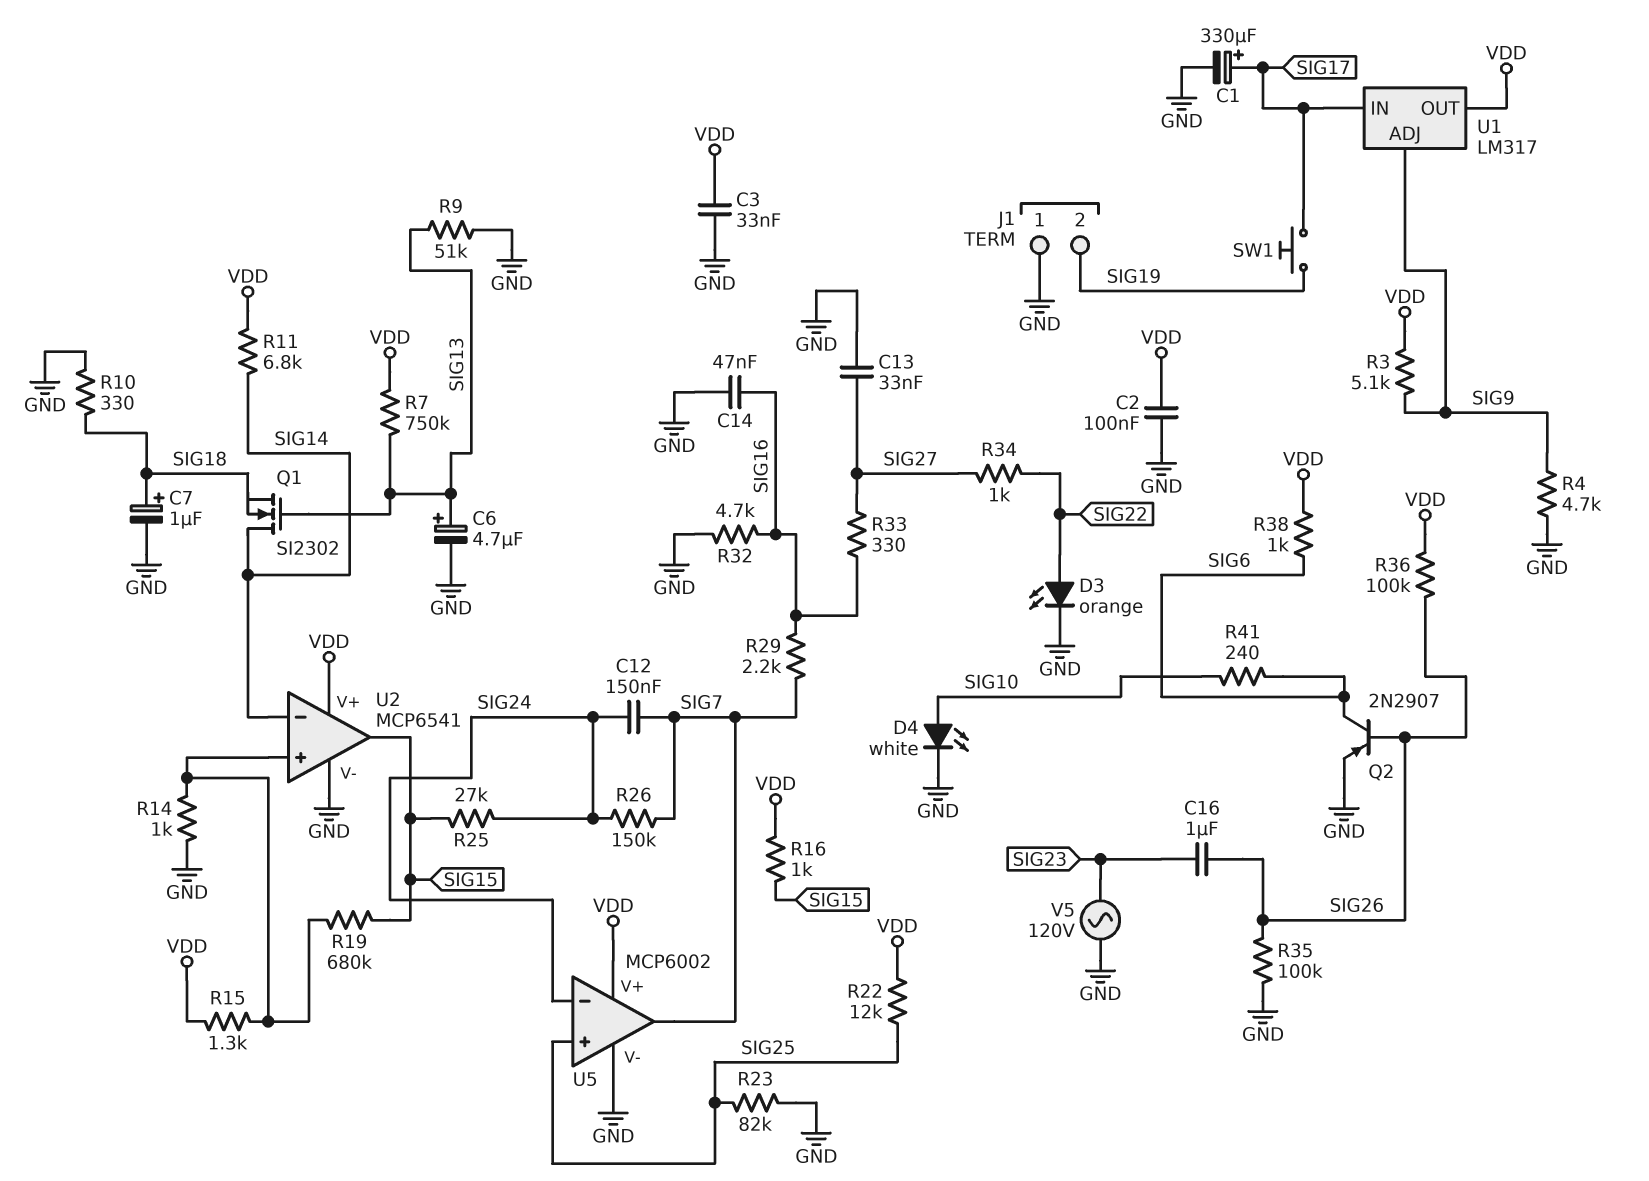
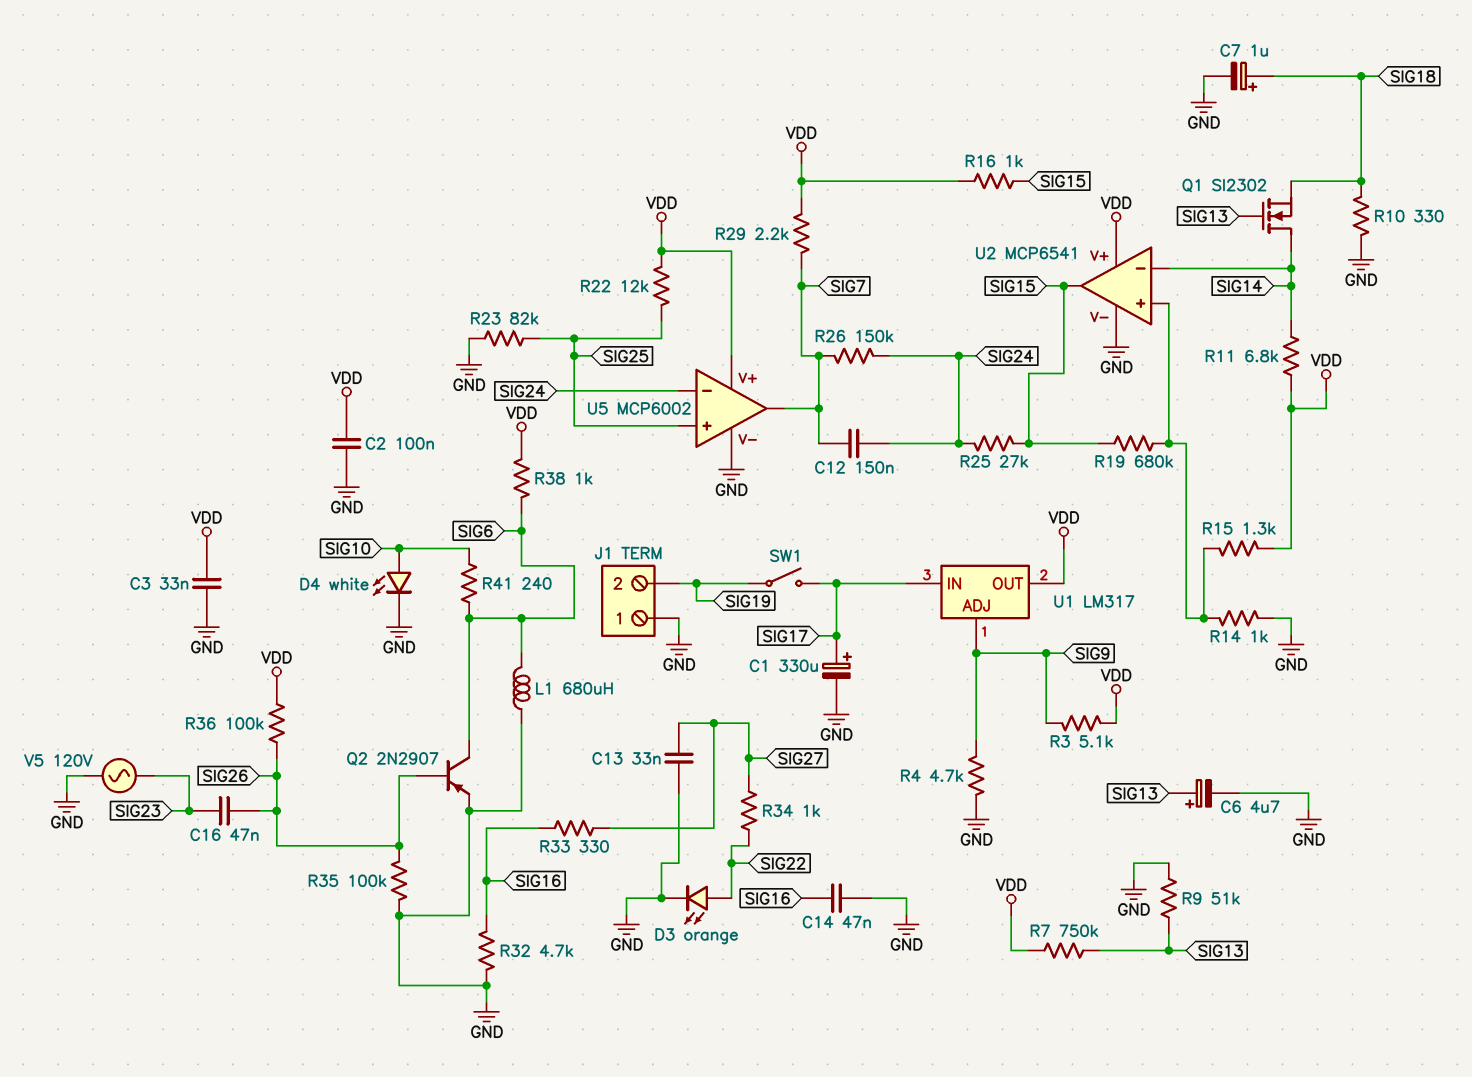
C16: 1uF (SIG23, SIG26) -> 47nF (SIG23, SIG26)
L1: none -> 680uH (GND, SIG6)
R29: 2.2k (SIG7, SIG16) -> 2.2k (SIG7, VDD)
SW1: button (SIG17, SIG19) -> switch (SIG17, SIG19)

